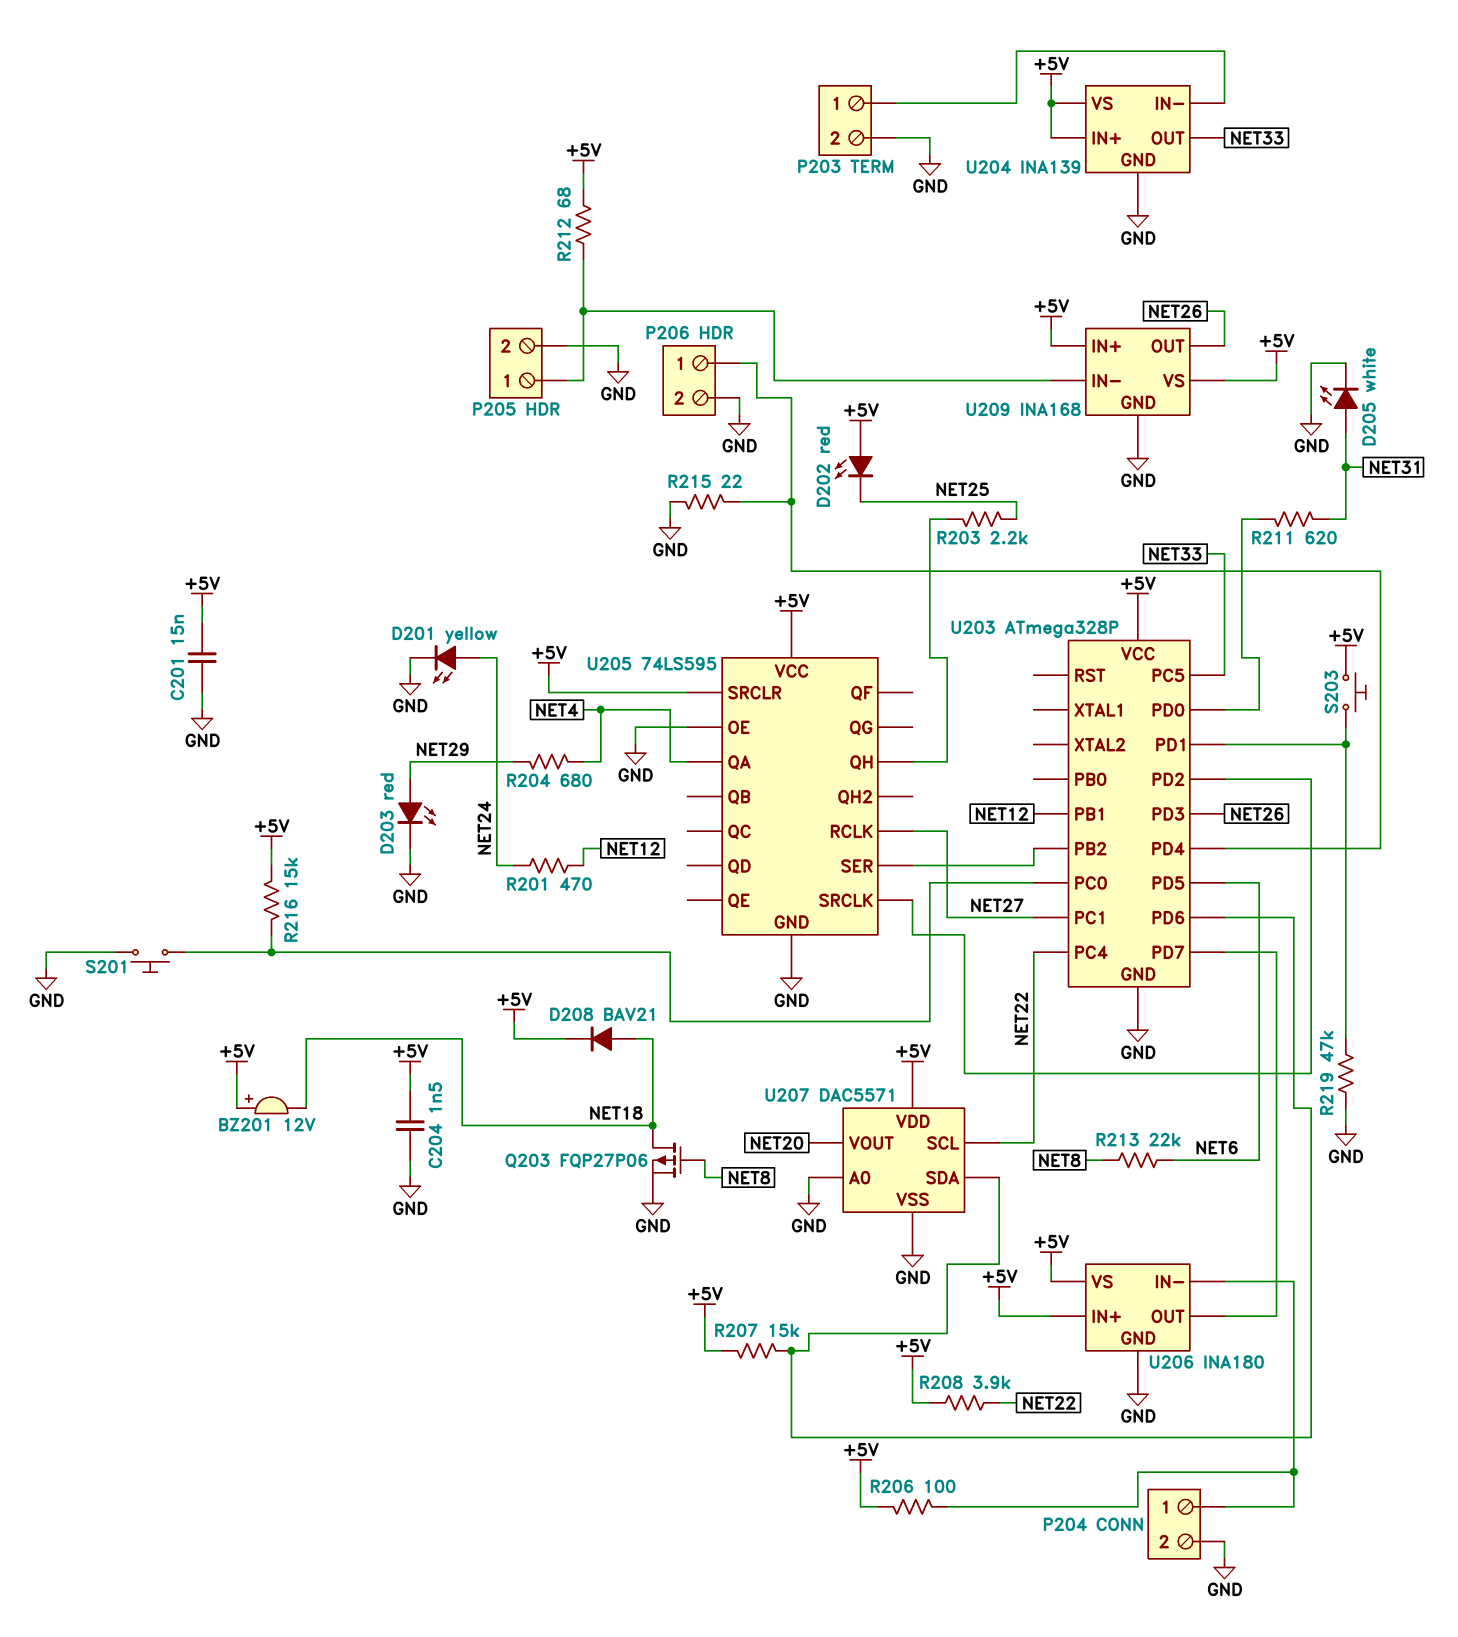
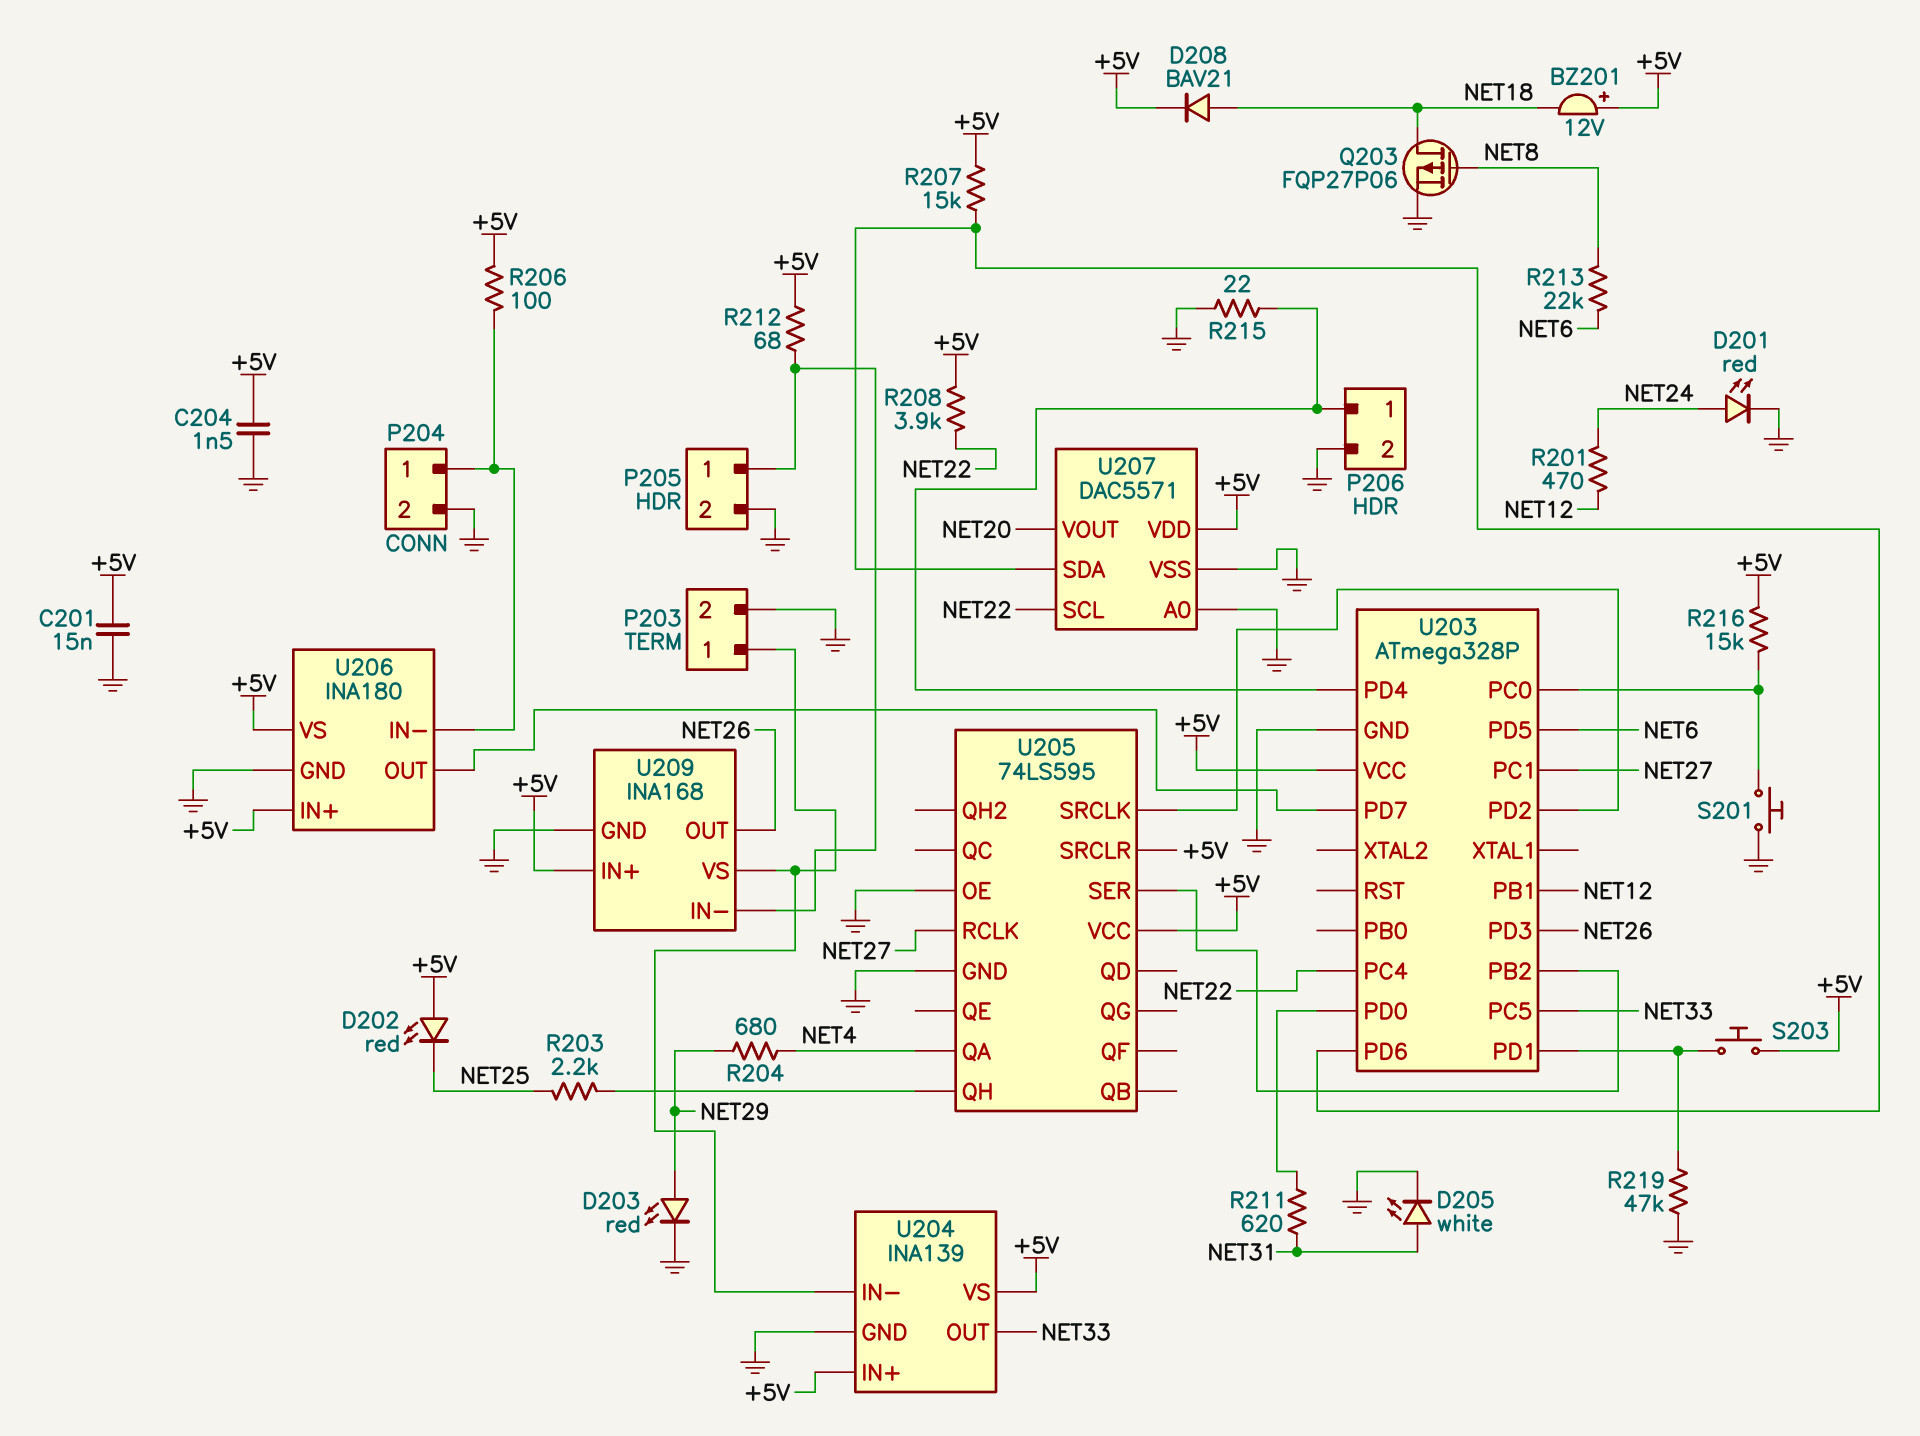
D201: LED yellow (A NET24, K GND) -> LED red (A NET24, K GND)
U209 pin VS: +5V -> P203/1

